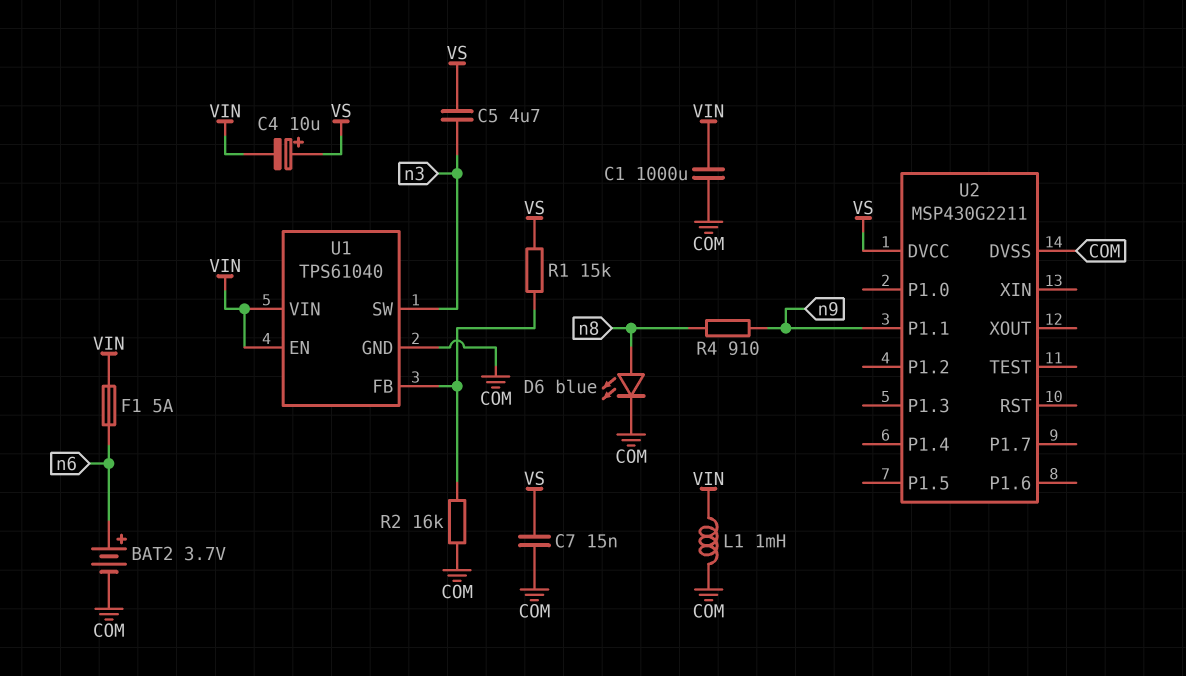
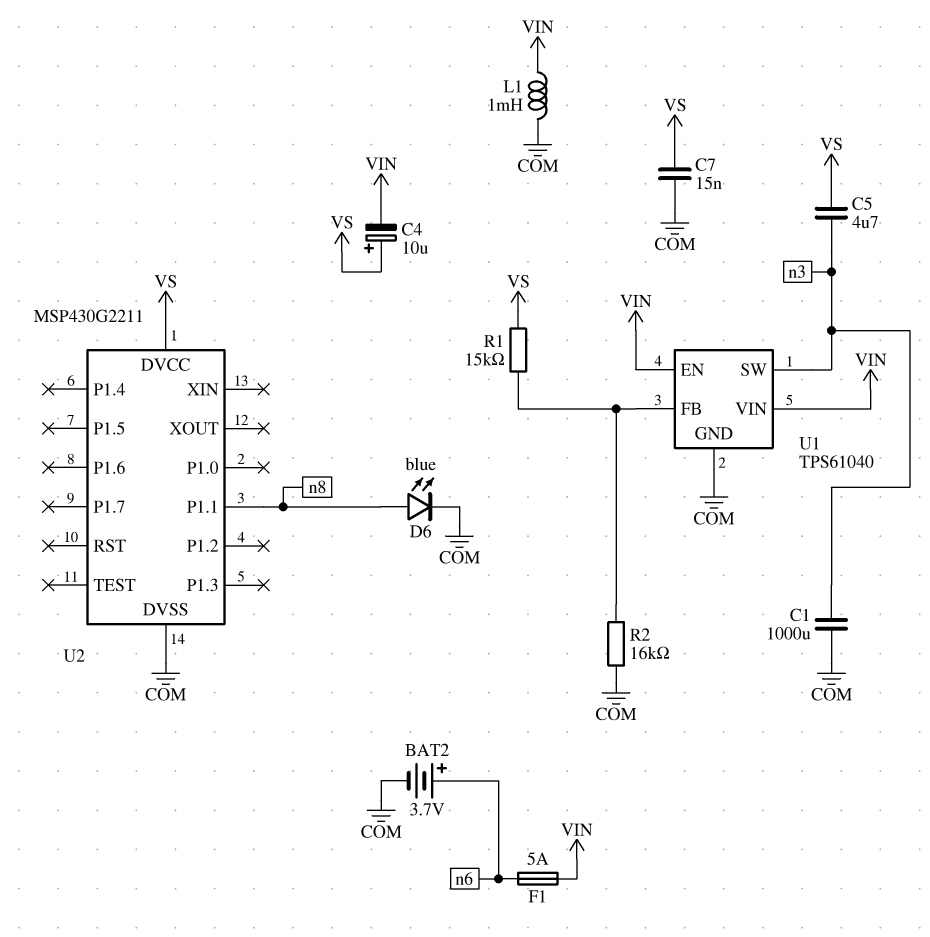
C1: 1000uF (COM, VIN) -> 1000uF (COM, n3)
R4: 910 (n8, n9) -> none
U2 pin P1.1: n9 -> n8

